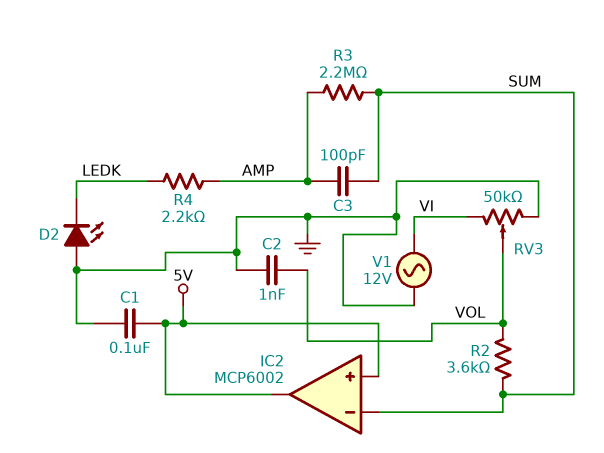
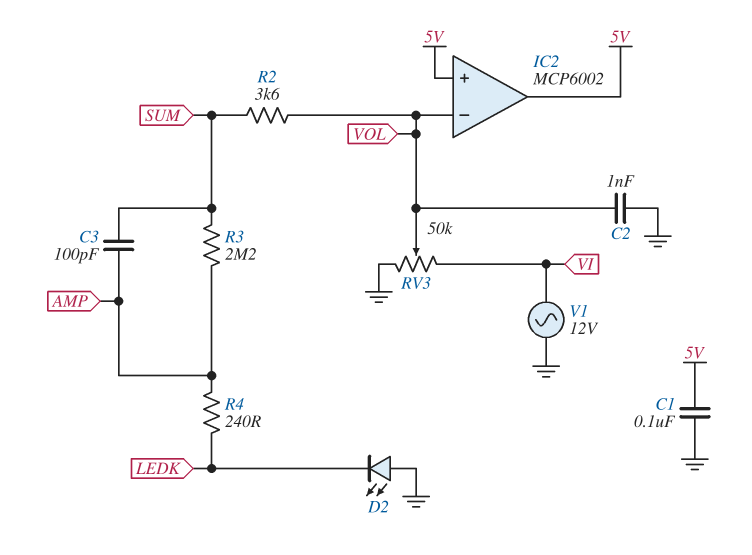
IC2 pin in-: SUM -> VOL
R4: 2.2k (AMP, LEDK) -> 240 (AMP, LEDK)

